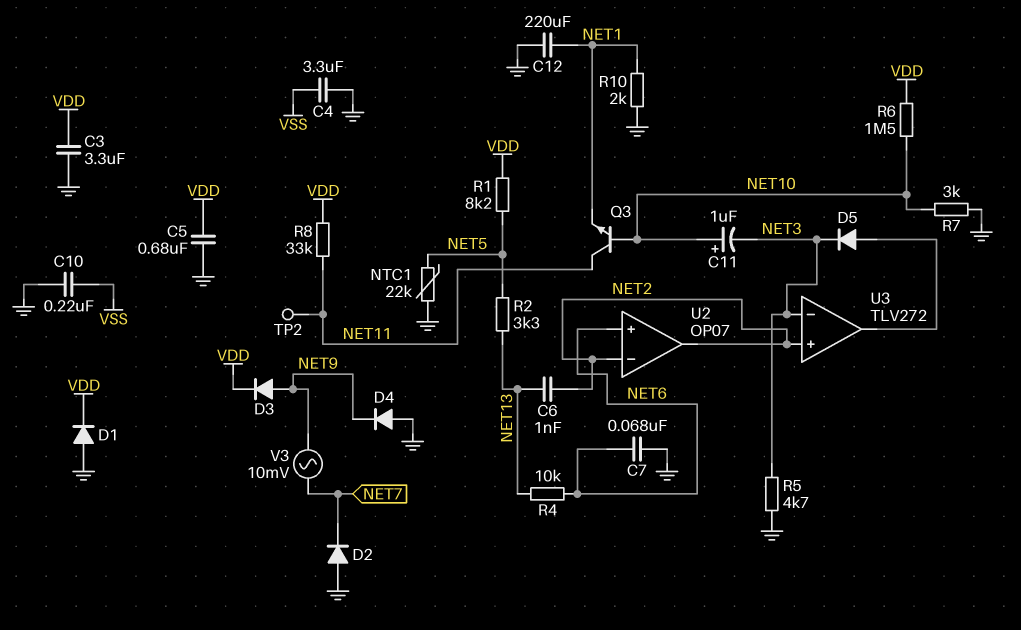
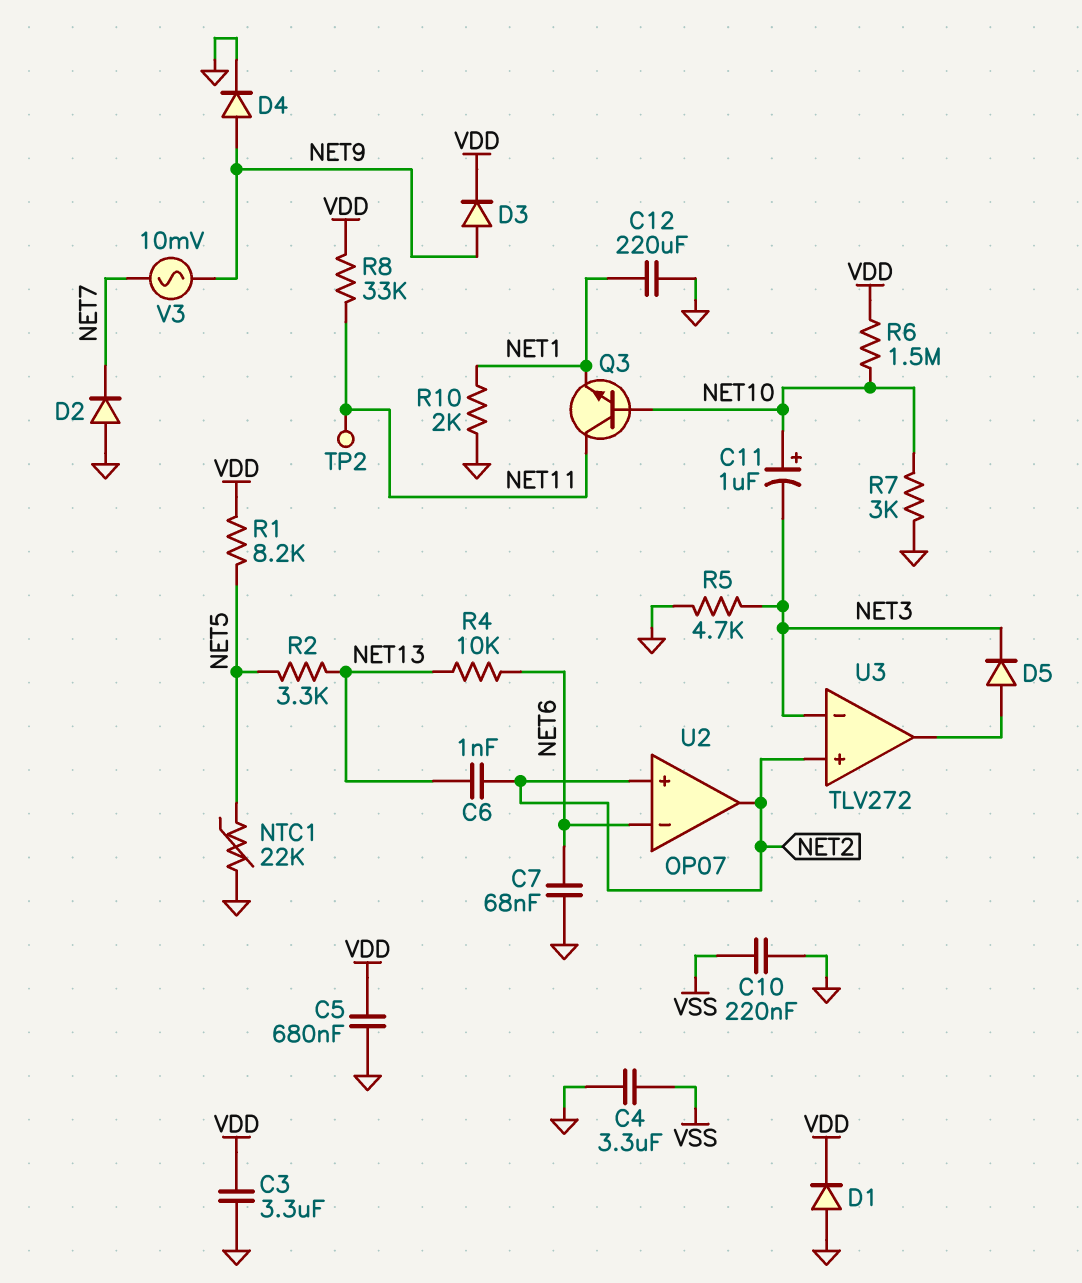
D4: diode (A GND, K NET9) -> diode (A NET9, K GND)
U2 pin in+: NET6 -> NET2
U2 pin in-: NET2 -> NET6

